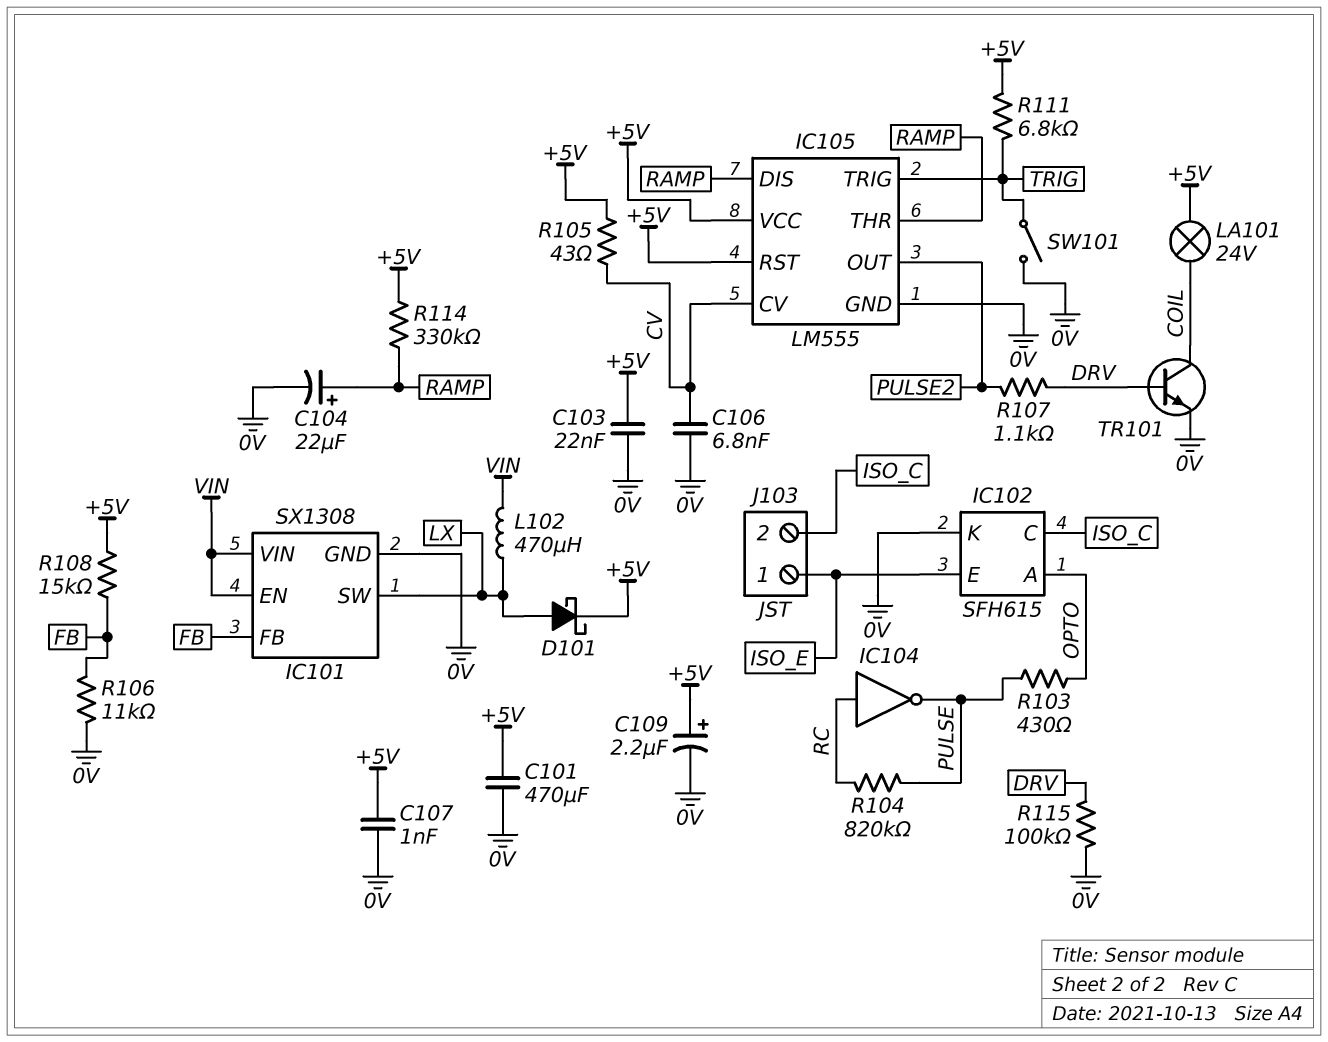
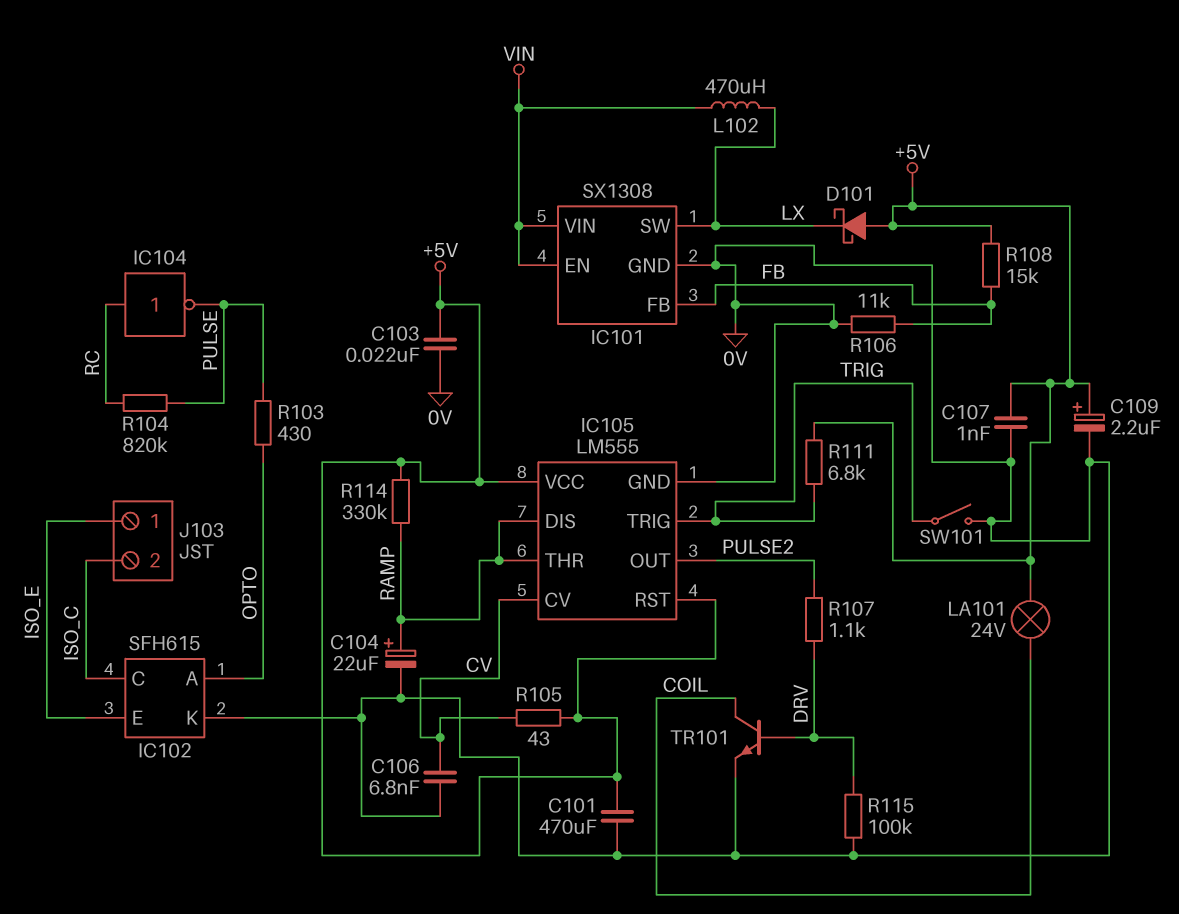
D101: schottky (A LX, K +5V) -> schottky (A +5V, K LX)

